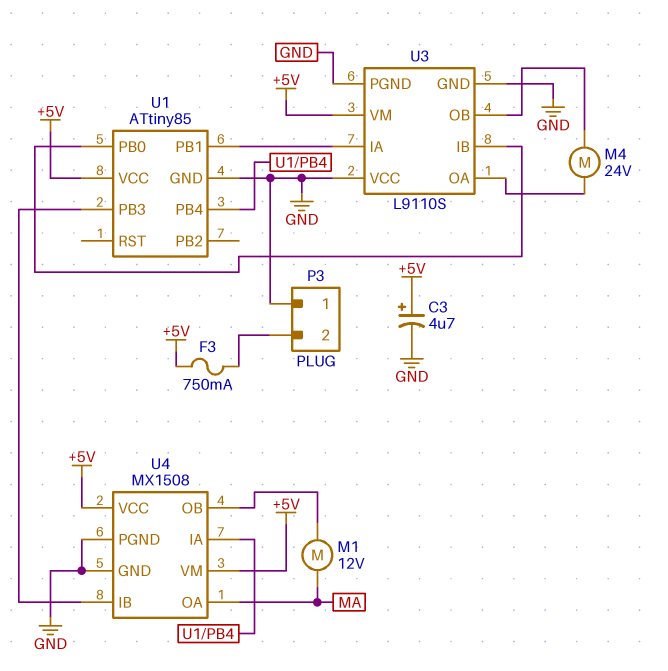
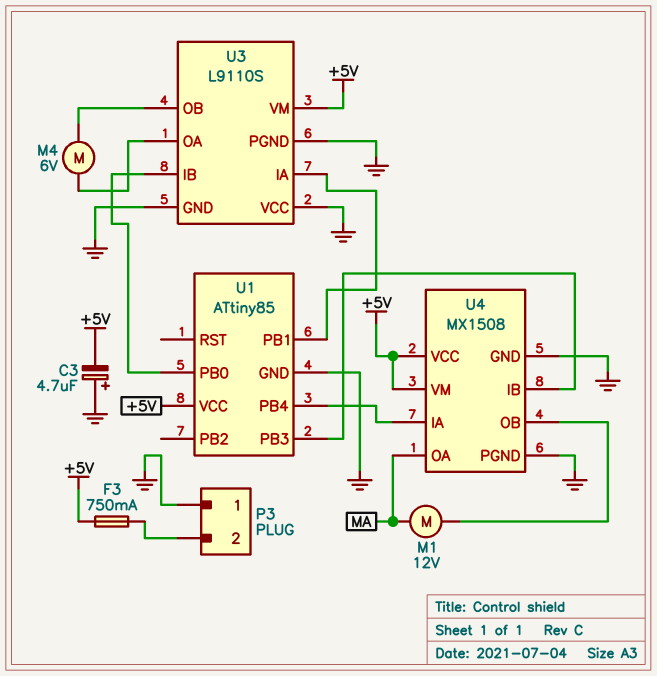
C3: 4.7uF (plus +5V, minus GND) -> 4.7uF (plus GND, minus +5V)
M4: motor 24V (U3/OA, U3/OB) -> motor 6V (U3/OA, U3/OB)

